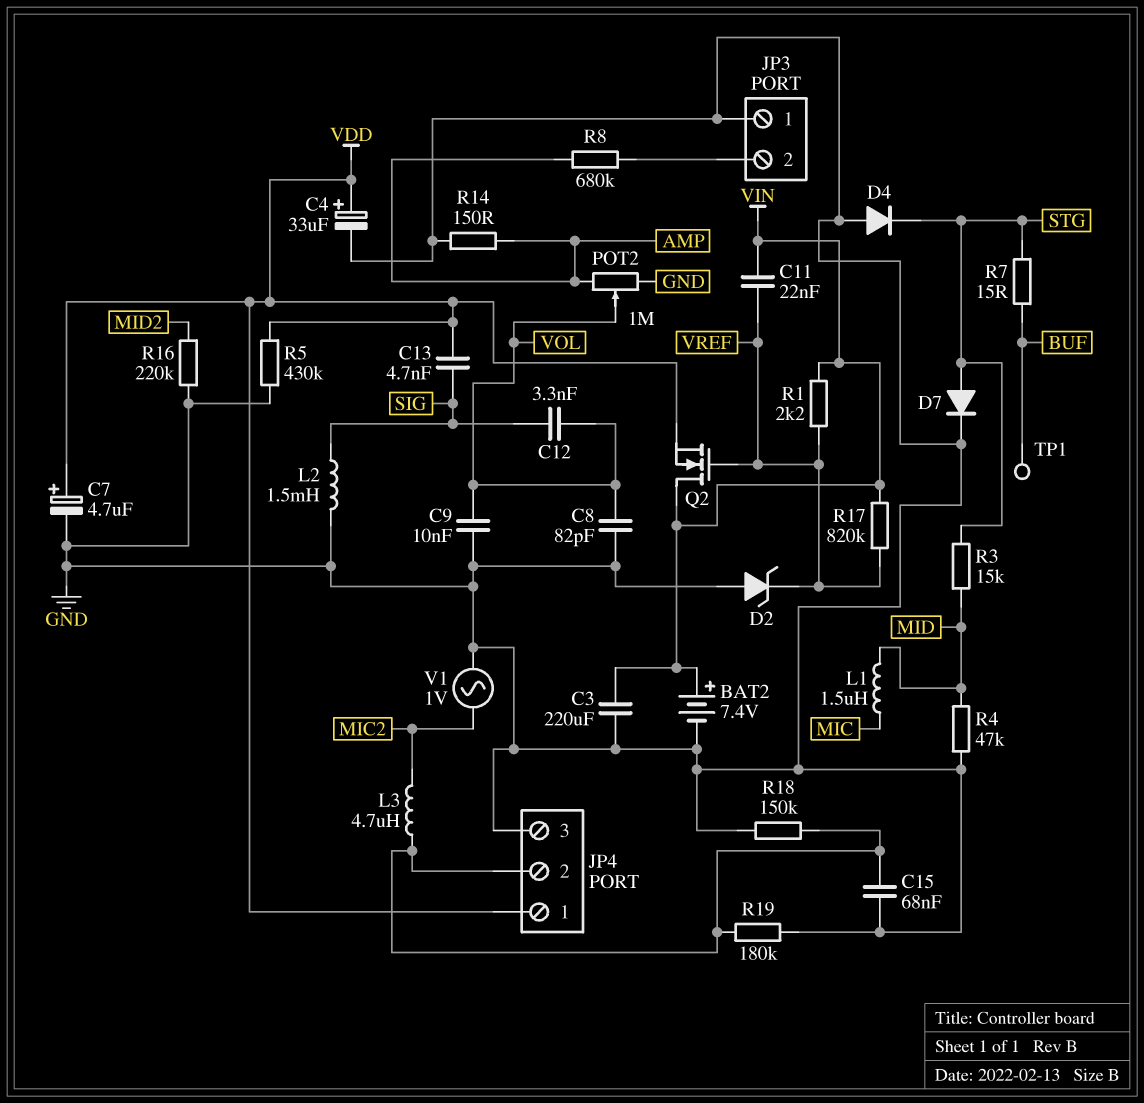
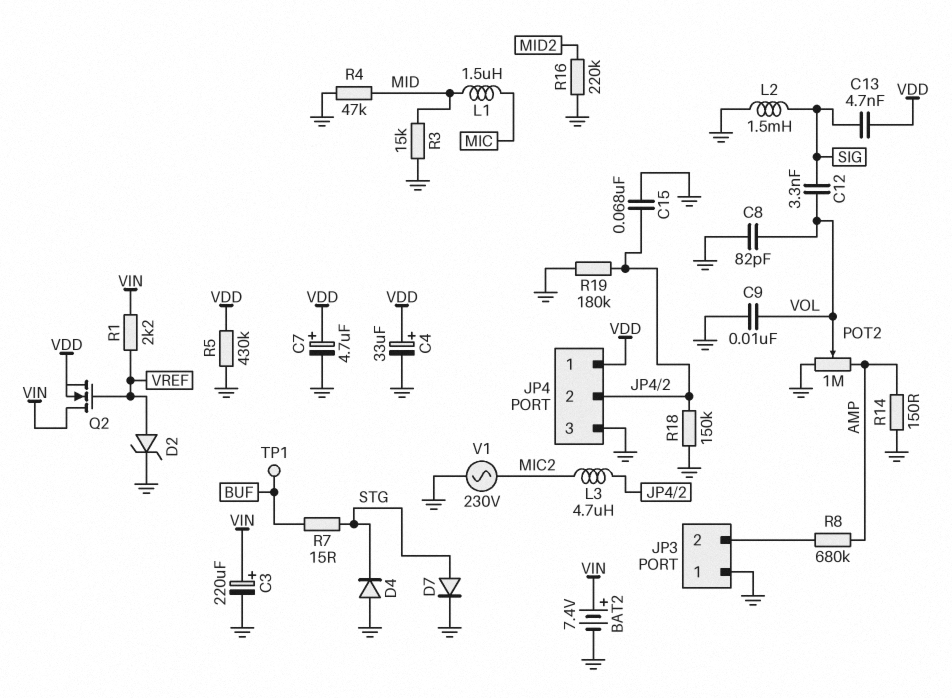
C3: 220uF (GND, VIN) -> 220uF (plus VIN, minus GND)
C11: 22nF (VIN, VREF) -> none
D2: zener (A GND, K VREF) -> zener (A VREF, K GND)
R3: 15k (MID, STG) -> 15k (GND, MID)
R17: 820k (VIN, VREF) -> none
V1: AC 1V (GND, MIC2) -> AC 230V (GND, MIC2)

